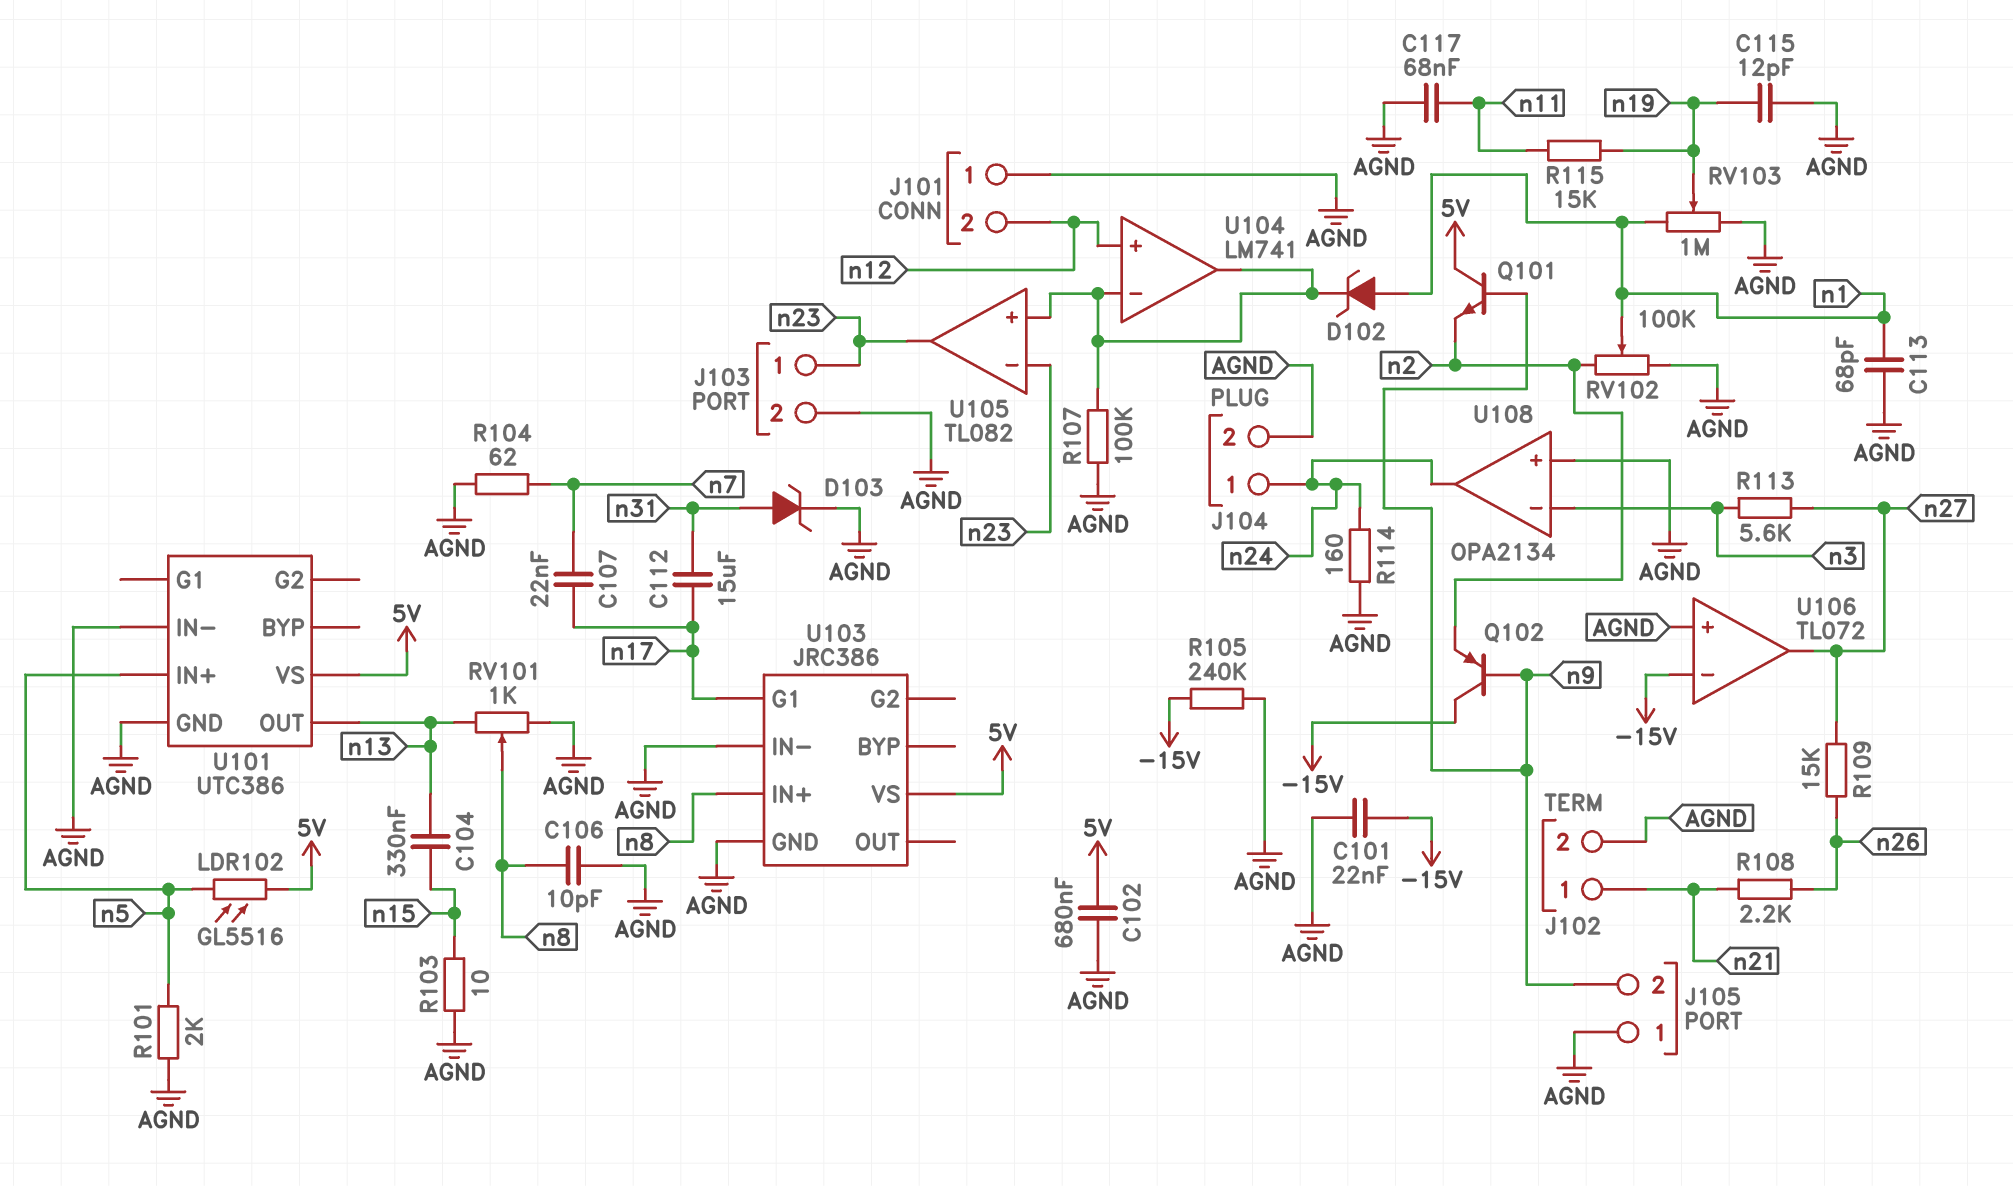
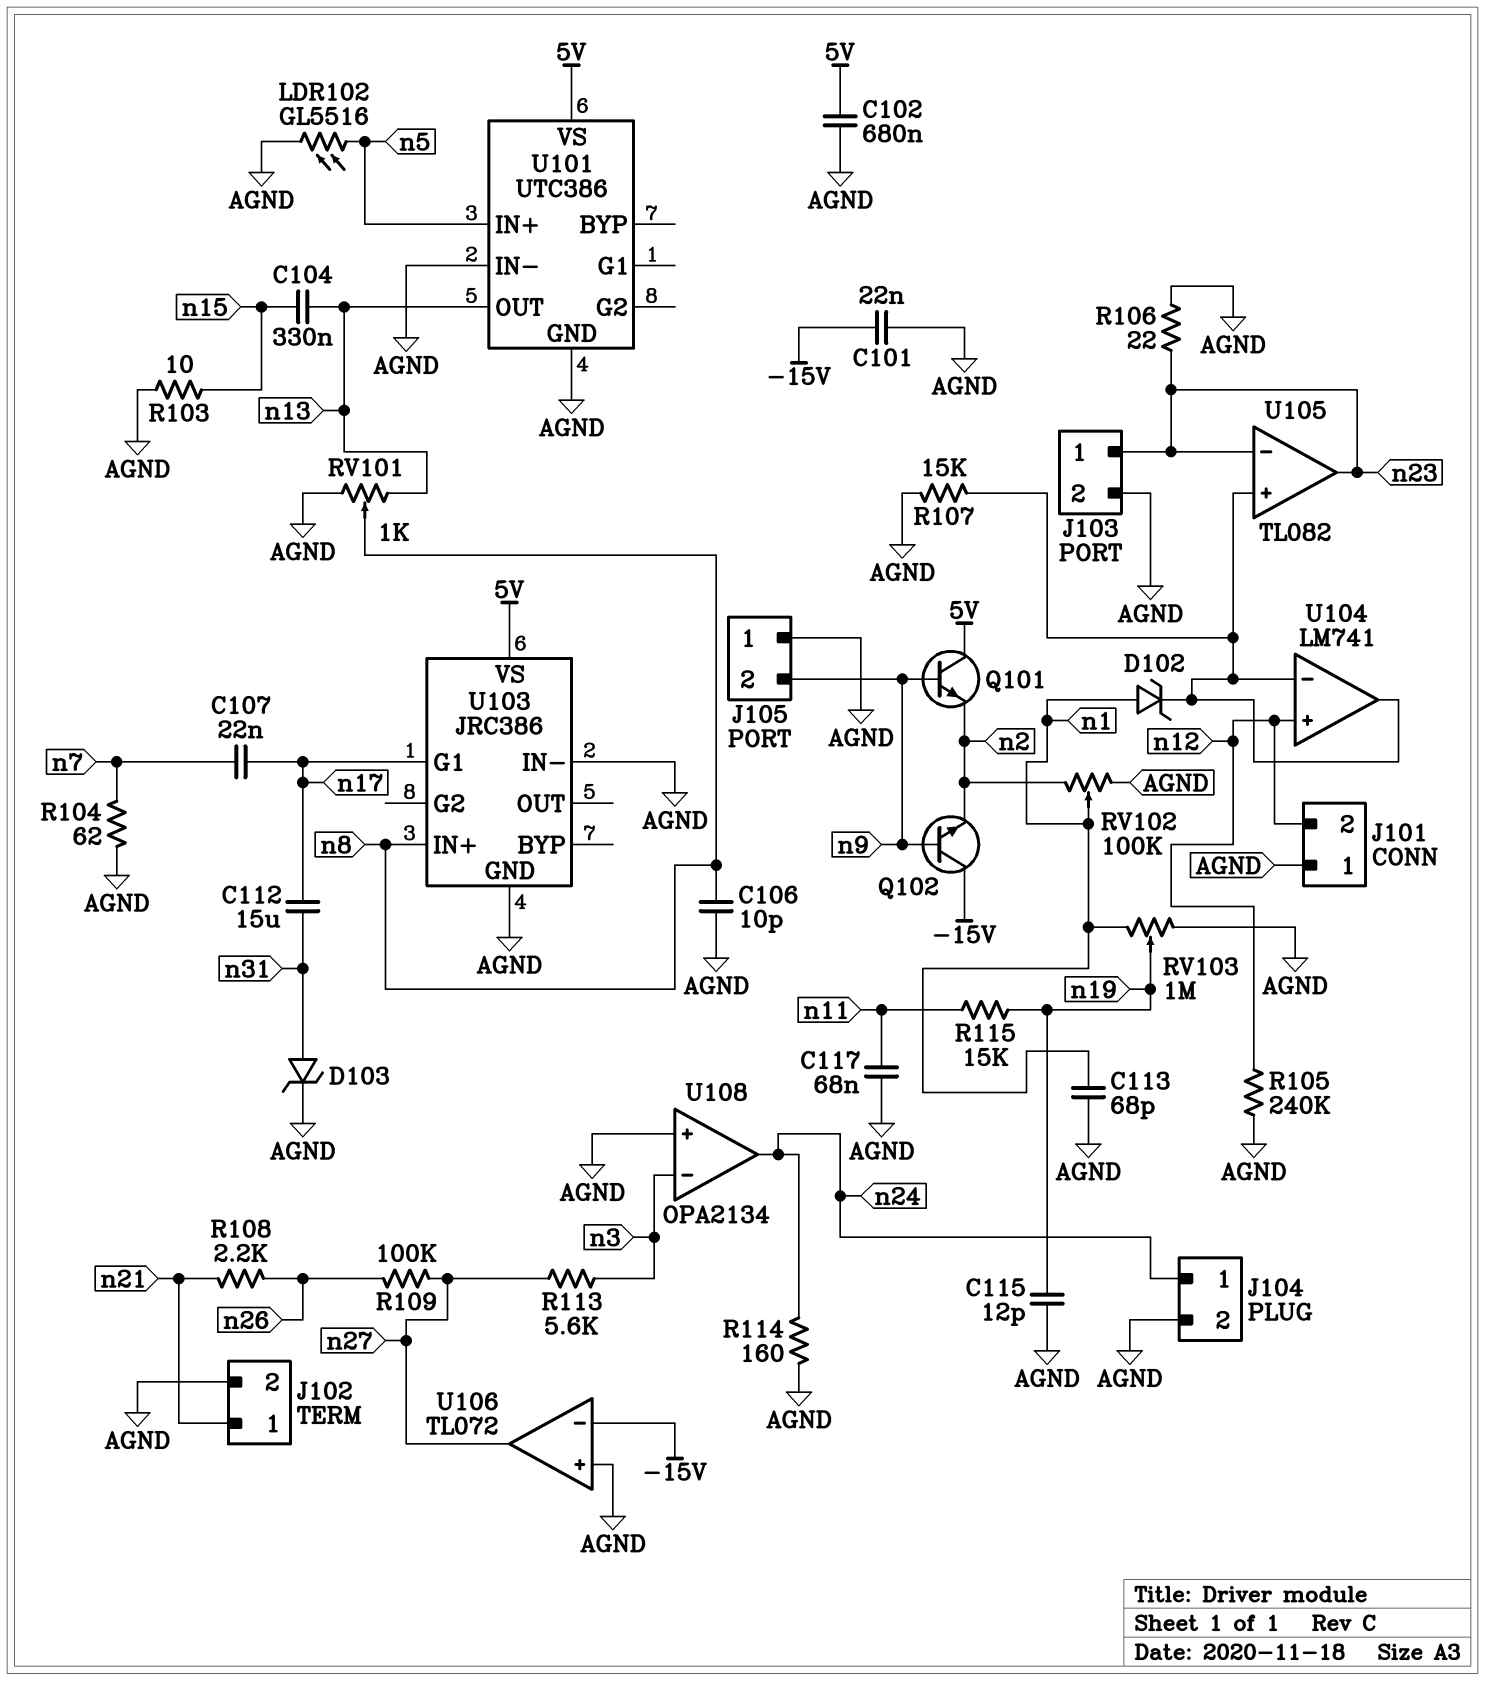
LDR102: GL5516 (5V, n5) -> GL5516 (AGND, n5)
Q102: PNP (B n9, C -15V, E n2) -> NPN (B n9, C -15V, E n2)
R101: 2k (AGND, n5) -> none
R105: 240k (-15V, AGND) -> 240k (AGND, n12)
R106: none -> 22 (AGND, n23)
R107: 100k (AGND, U104/in-) -> 15k (AGND, U104/in-)
R109: 15k (n26, n27) -> 100k (n26, n27)

